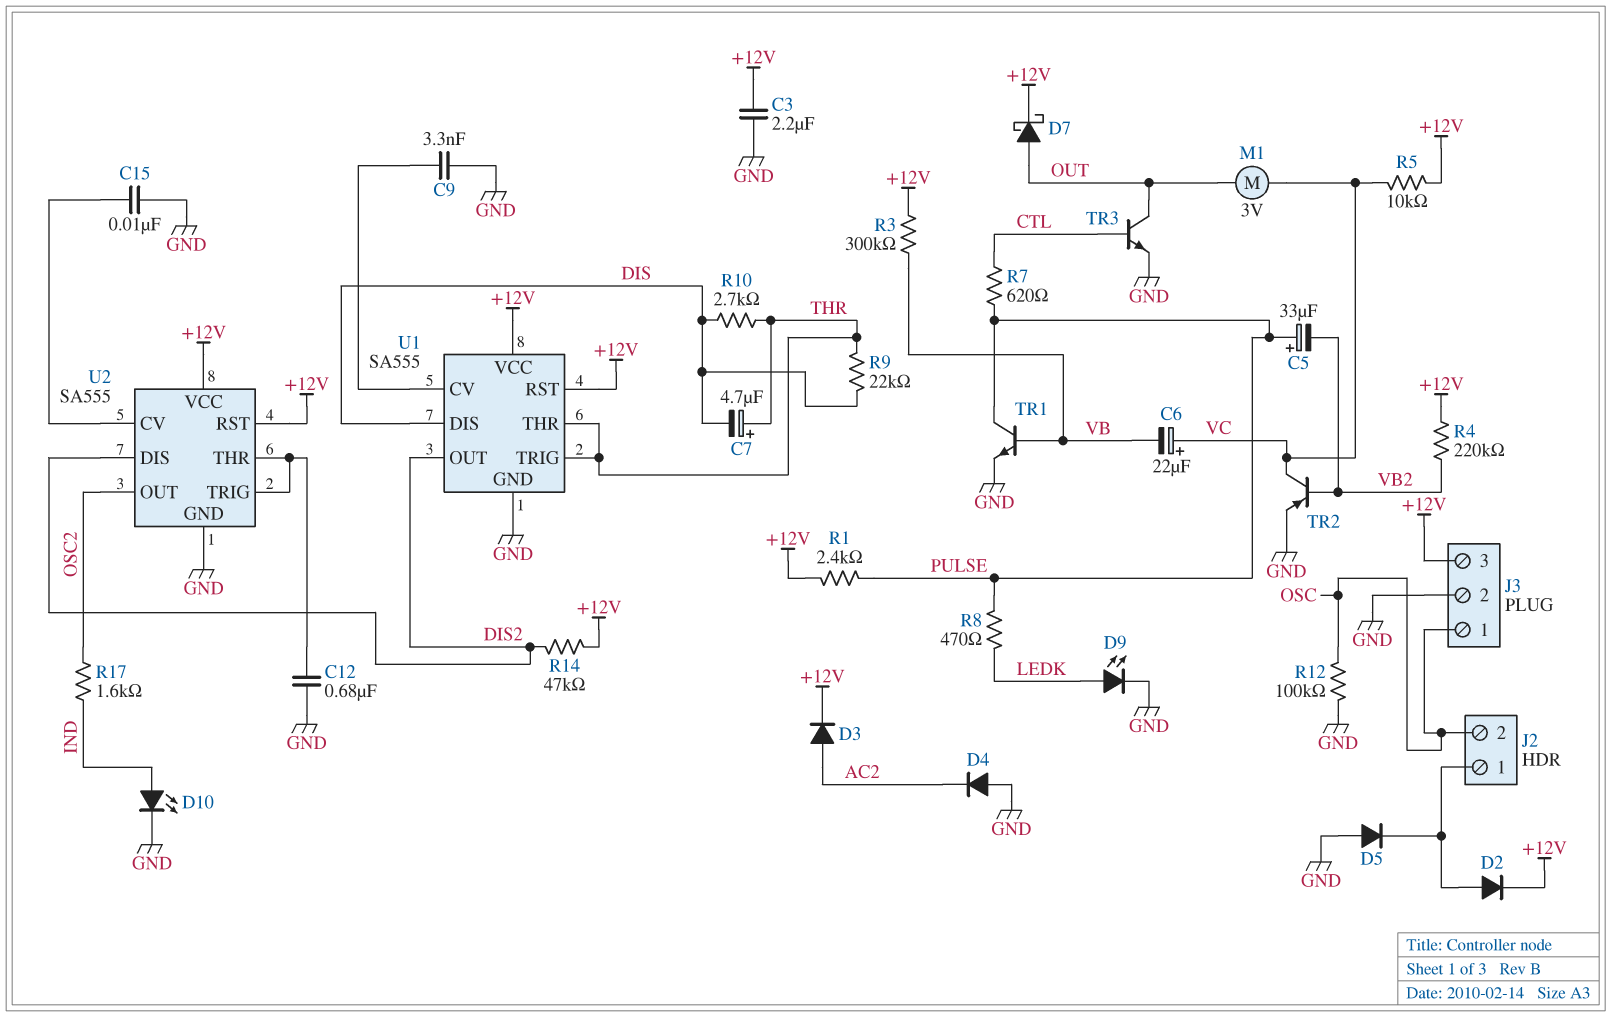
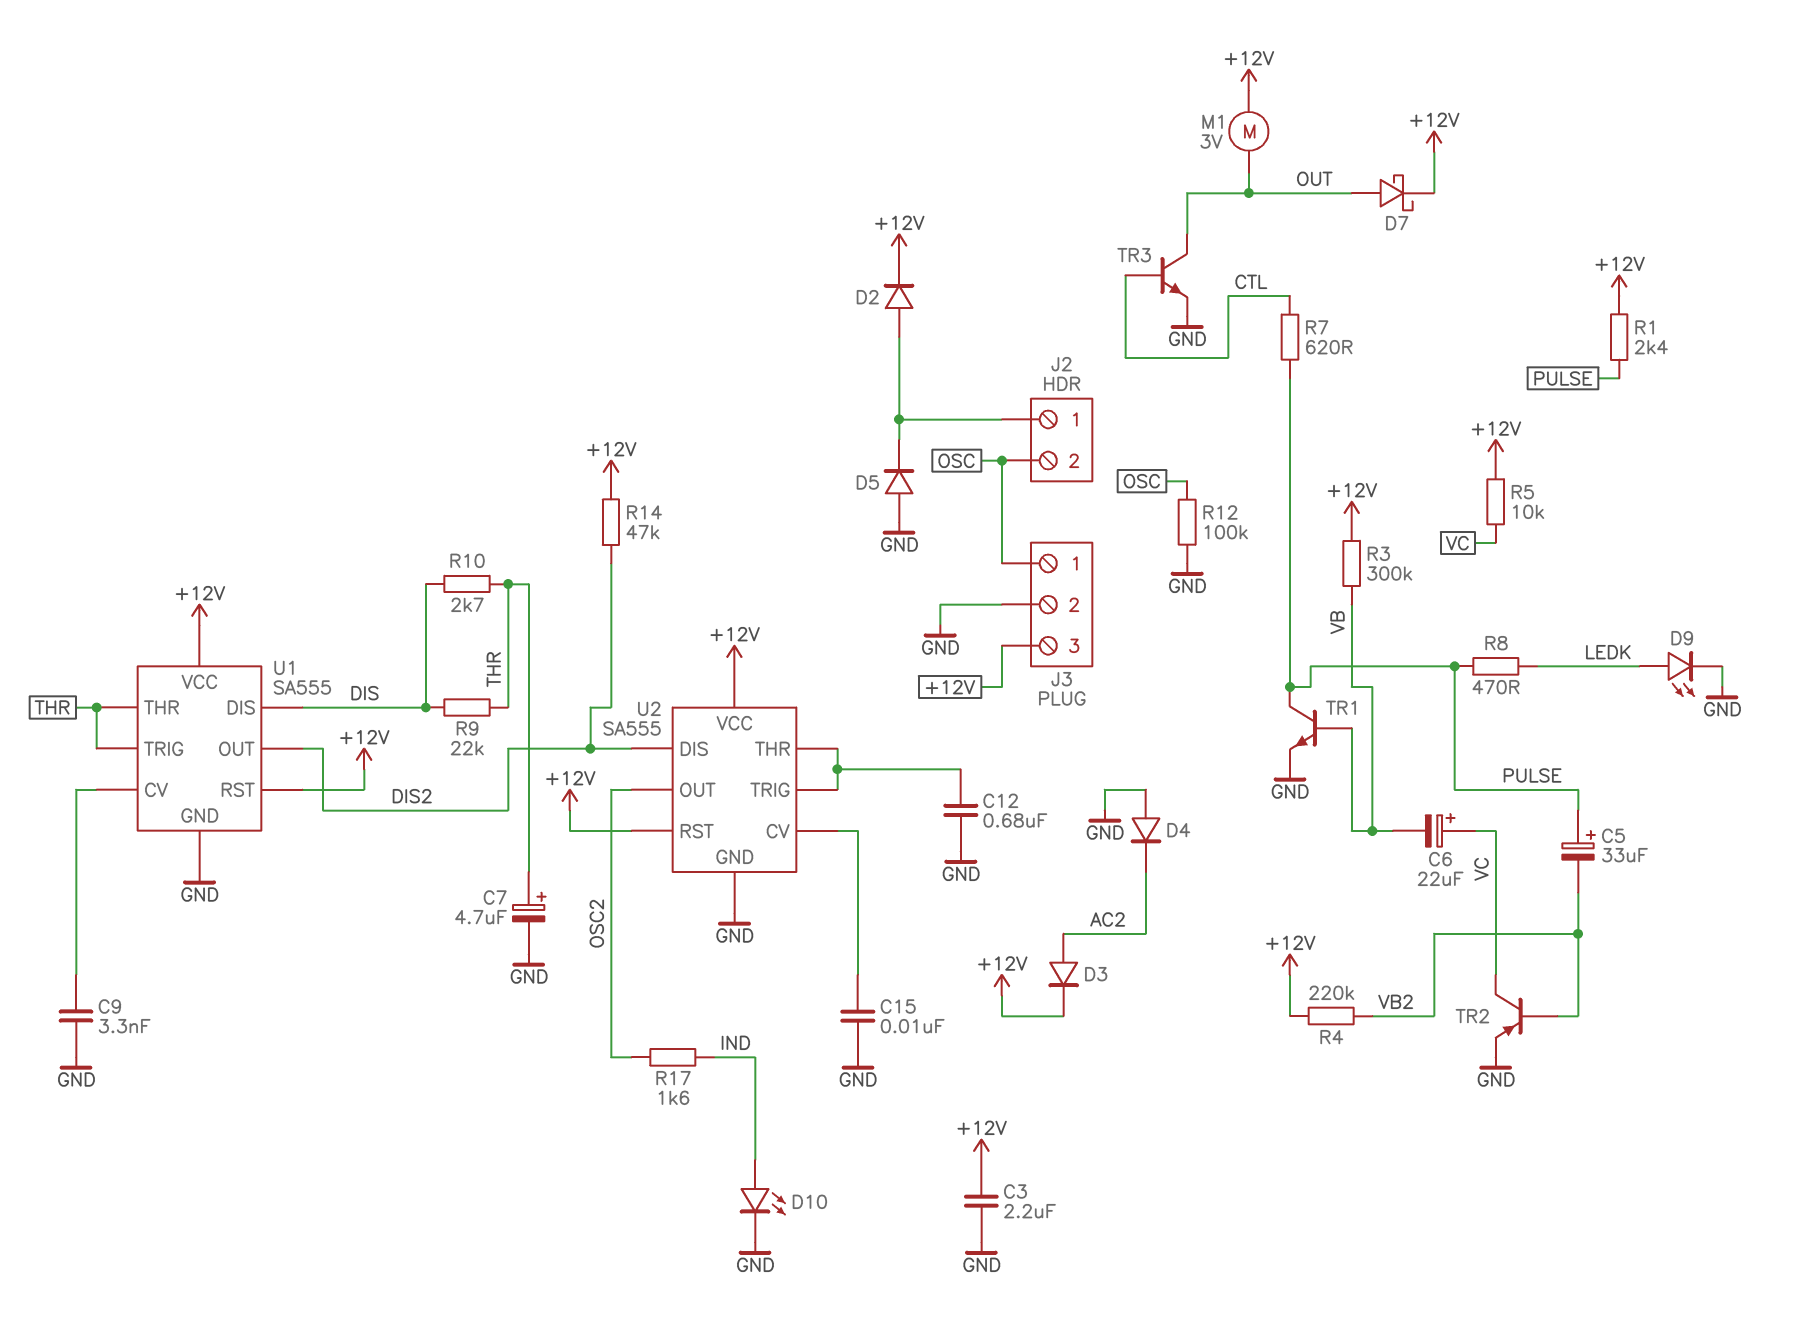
C7: 4.7uF (plus THR, minus DIS) -> 4.7uF (plus THR, minus GND)
M1: motor 3V (OUT, VC) -> motor 3V (+12V, OUT)

